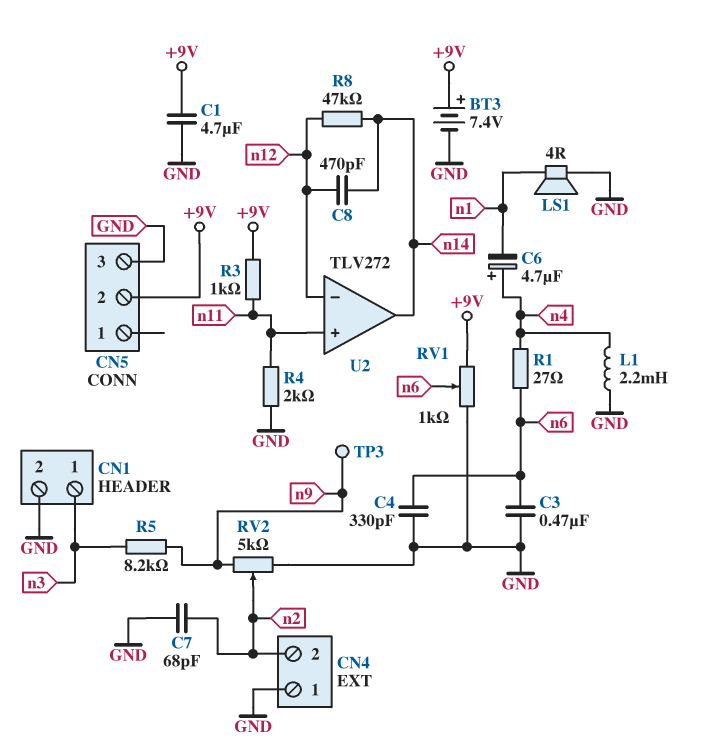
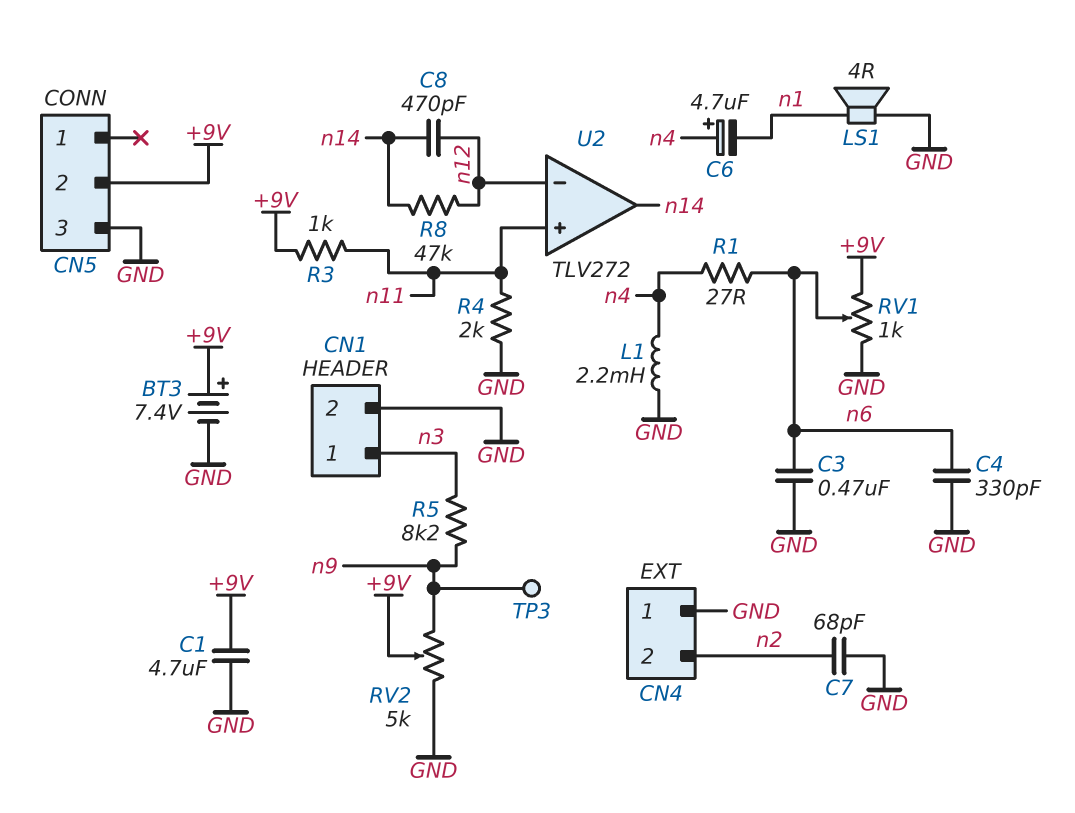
RV2: 5k (GND, n9, wiper n2) -> 5k (GND, n9, wiper +9V)

